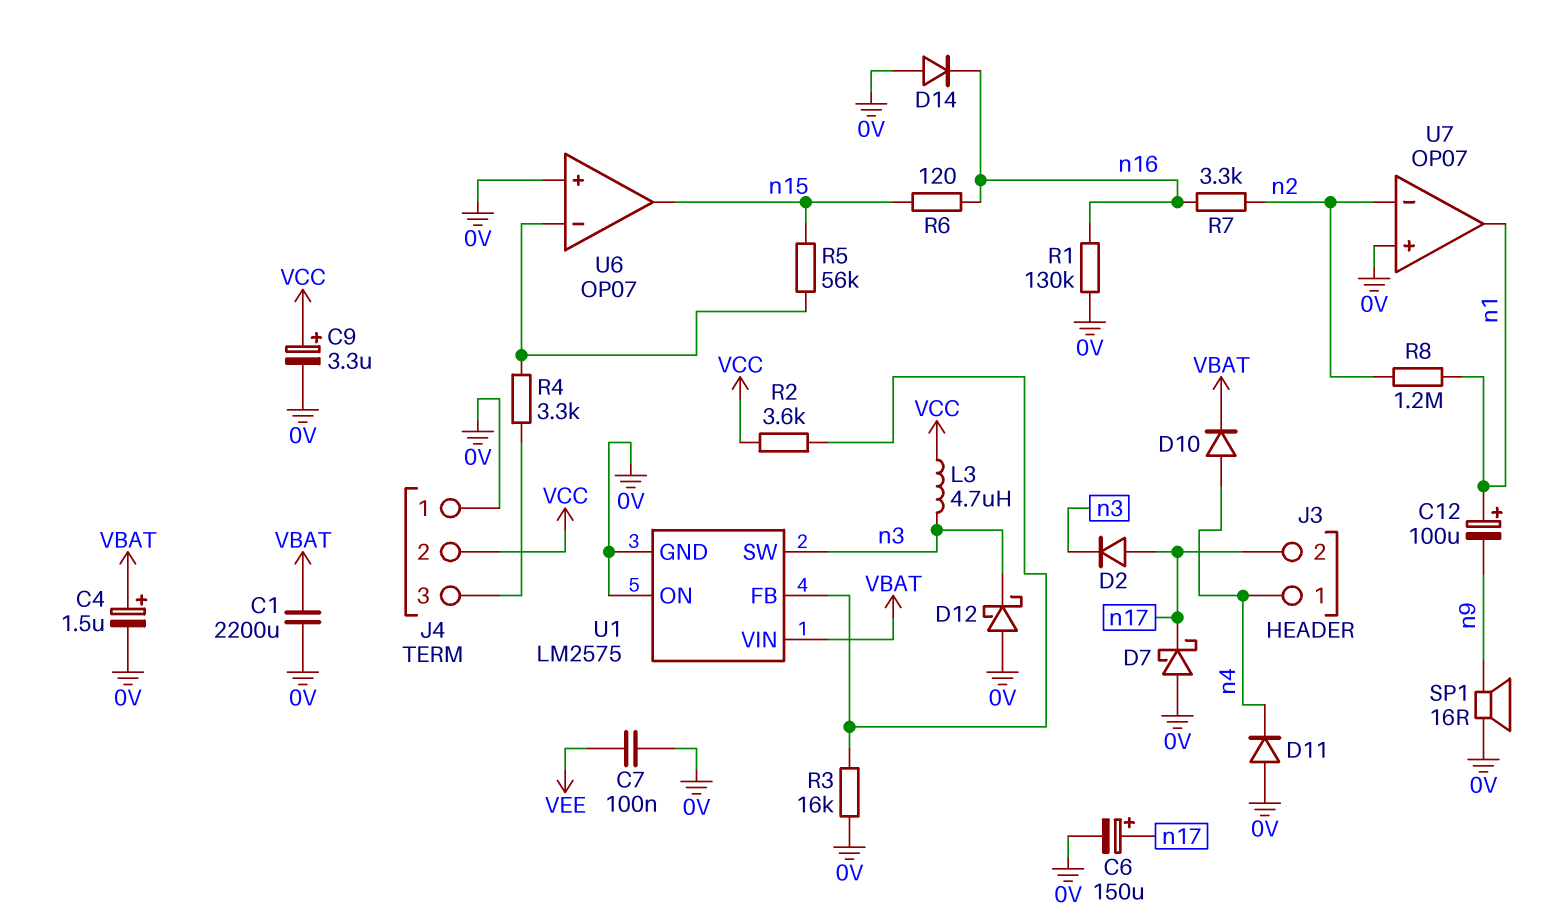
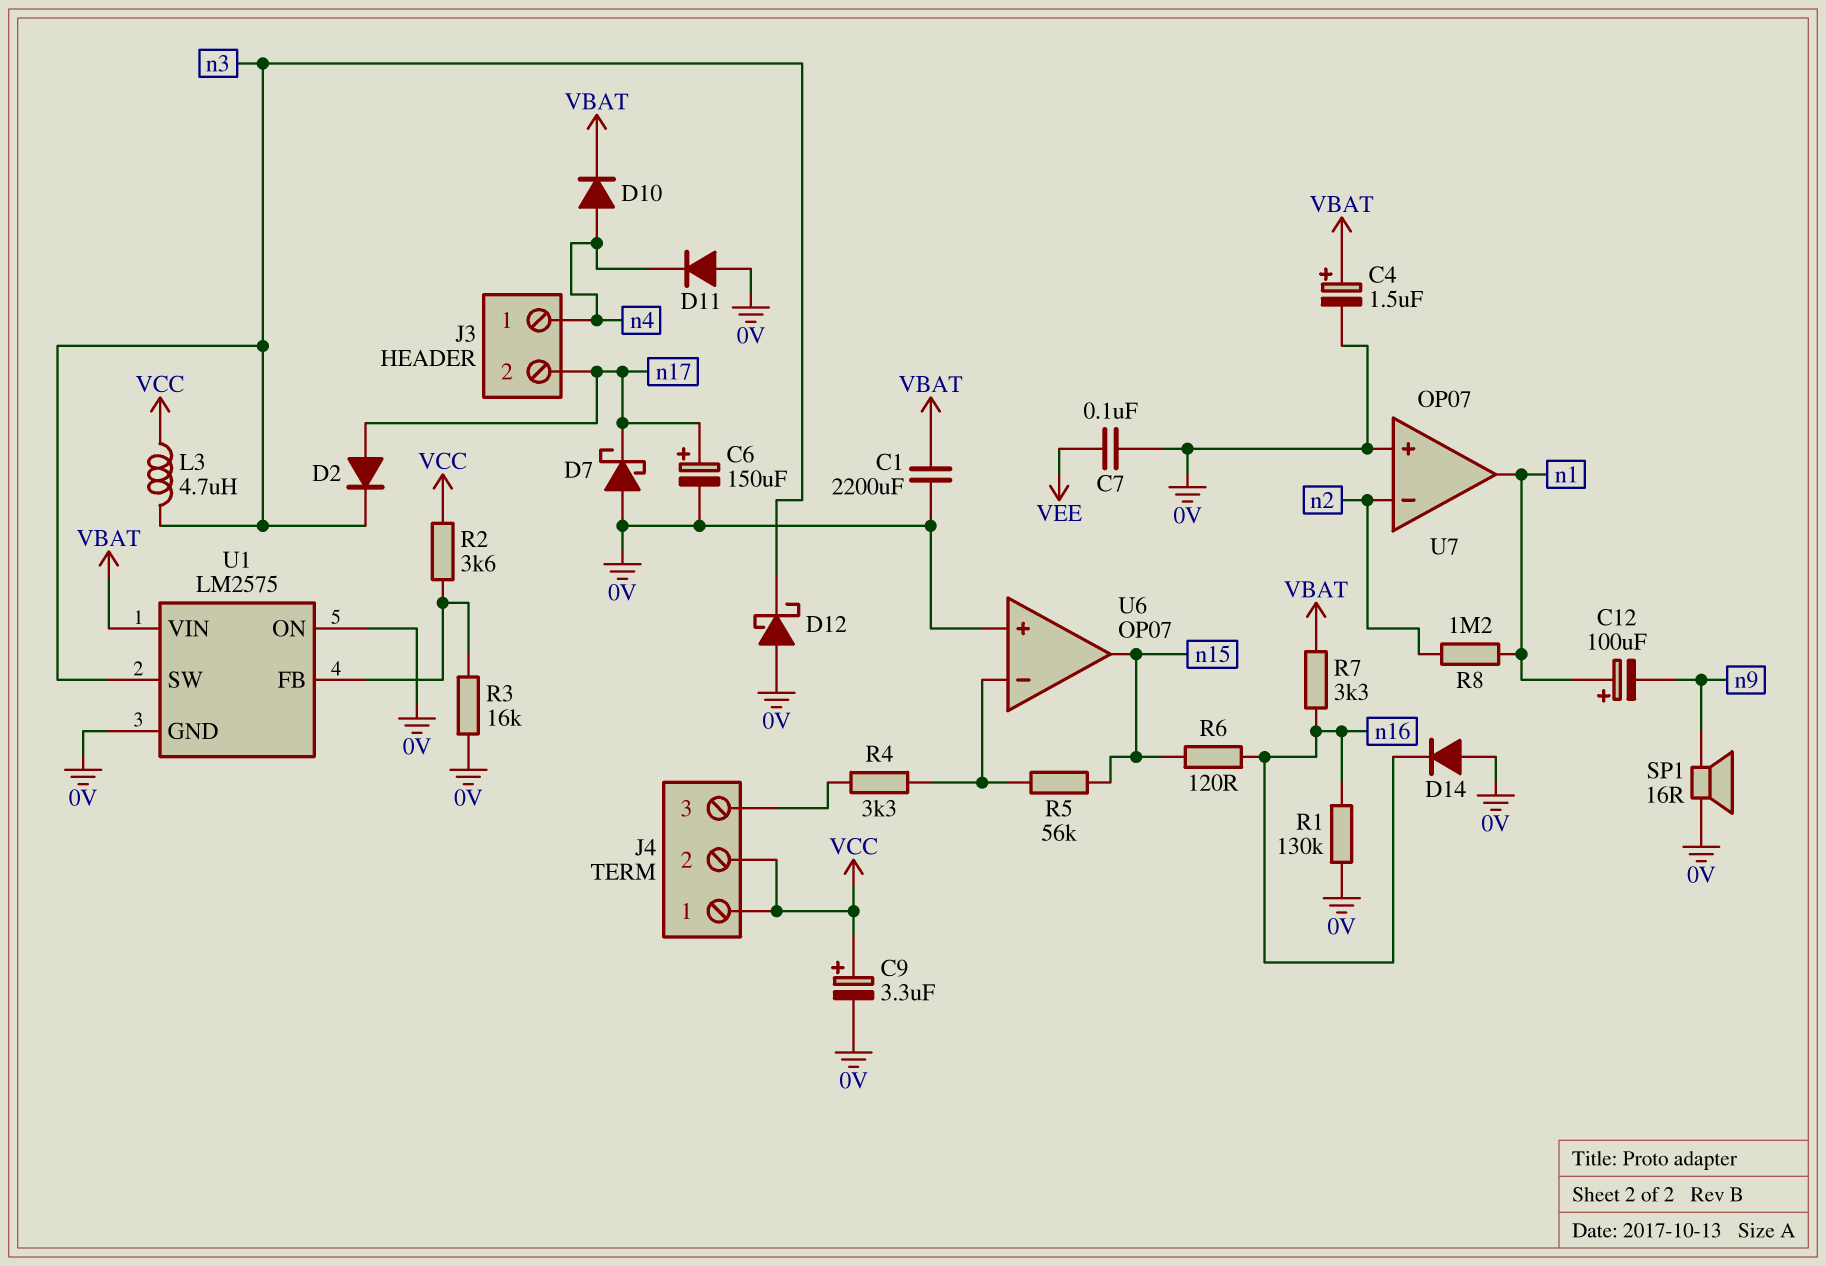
J4 pin 1: 0V -> VCC
R7: 3.3k (n2, n16) -> 3.3k (VBAT, n16)

